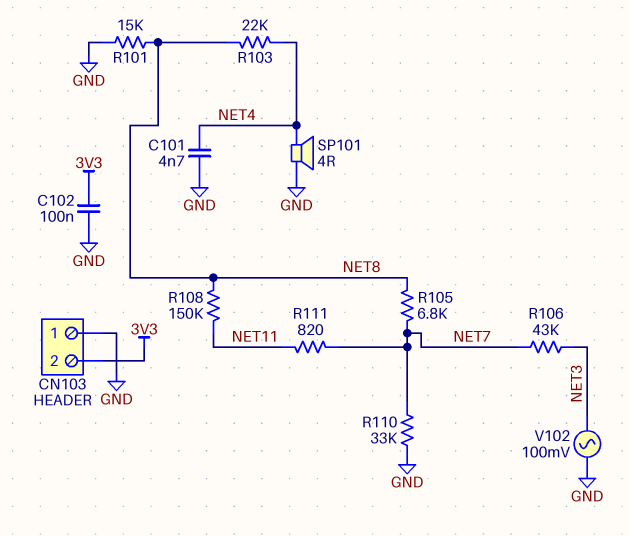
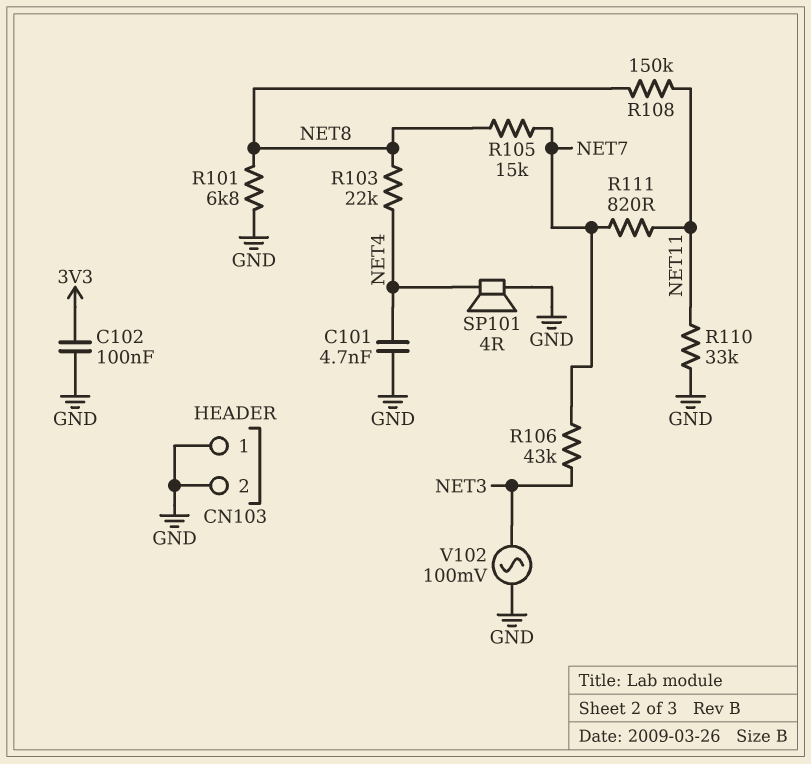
CN103 pin 2: 3V3 -> GND
R101: 15k (GND, NET8) -> 6.8k (GND, NET8)
R105: 6.8k (NET7, NET8) -> 15k (NET7, NET8)
R110: 33k (GND, NET7) -> 33k (GND, NET11)

